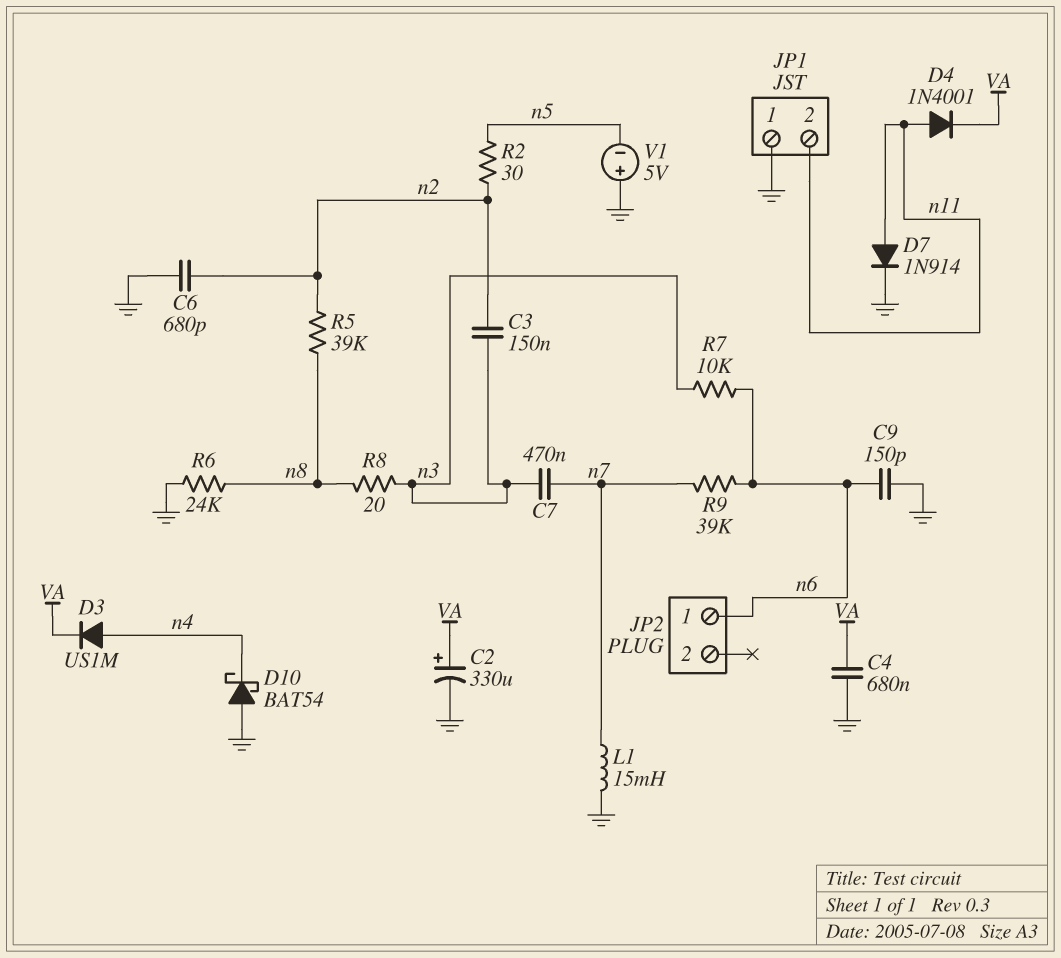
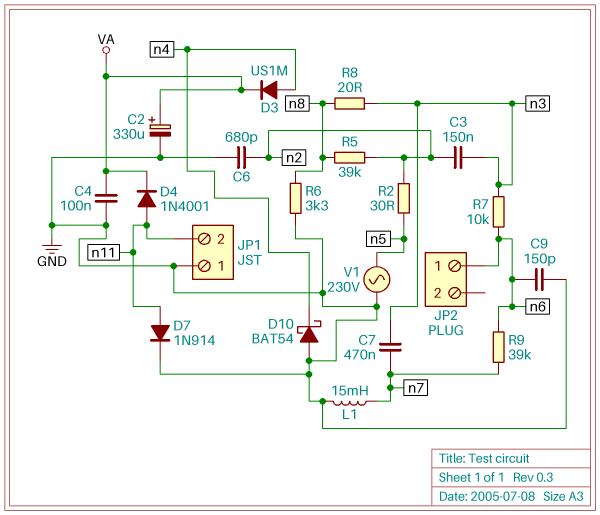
C4: 680nF (GND, VA) -> 100nF (GND, VA)
R6: 24k (GND, n8) -> 3.3k (GND, n8)
V1: 5V (plus GND, minus n5) -> AC 230V (GND, n5)

